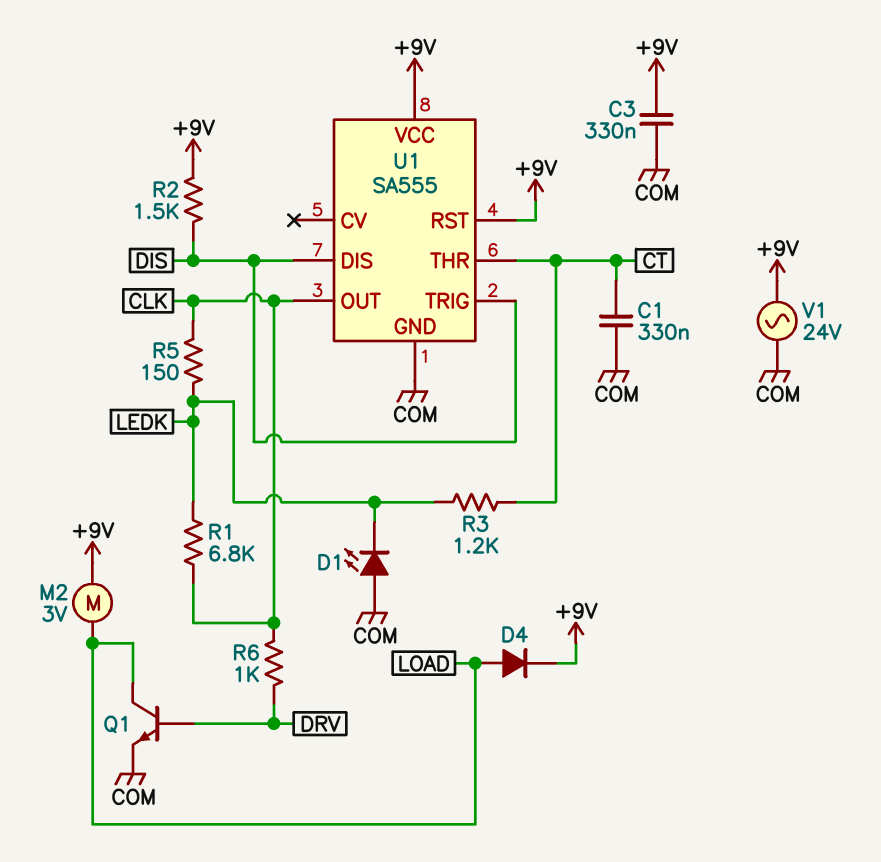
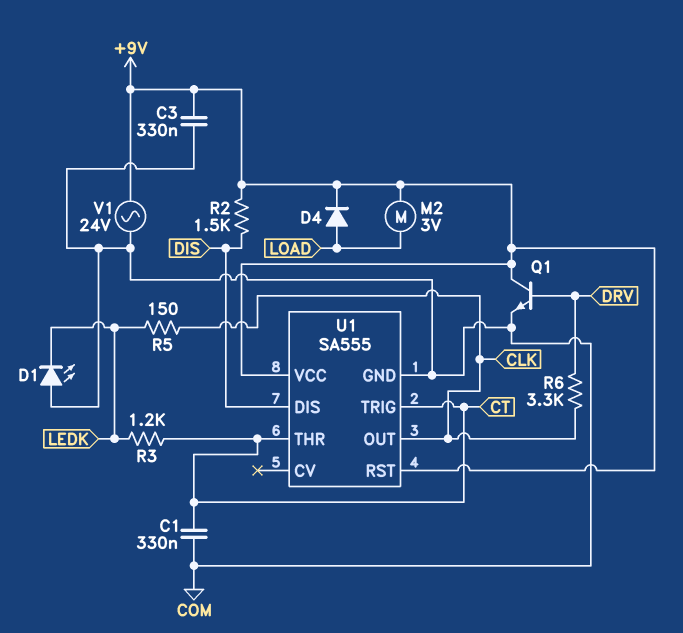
Q1: NPN (B DRV, C LOAD, E COM) -> NPN (B DRV, C +9V, E COM)
R1: 6.8k (CLK, LEDK) -> none
R6: 1k (CLK, DRV) -> 3.3k (CLK, DRV)
U1 pin TRIG: DIS -> CT

